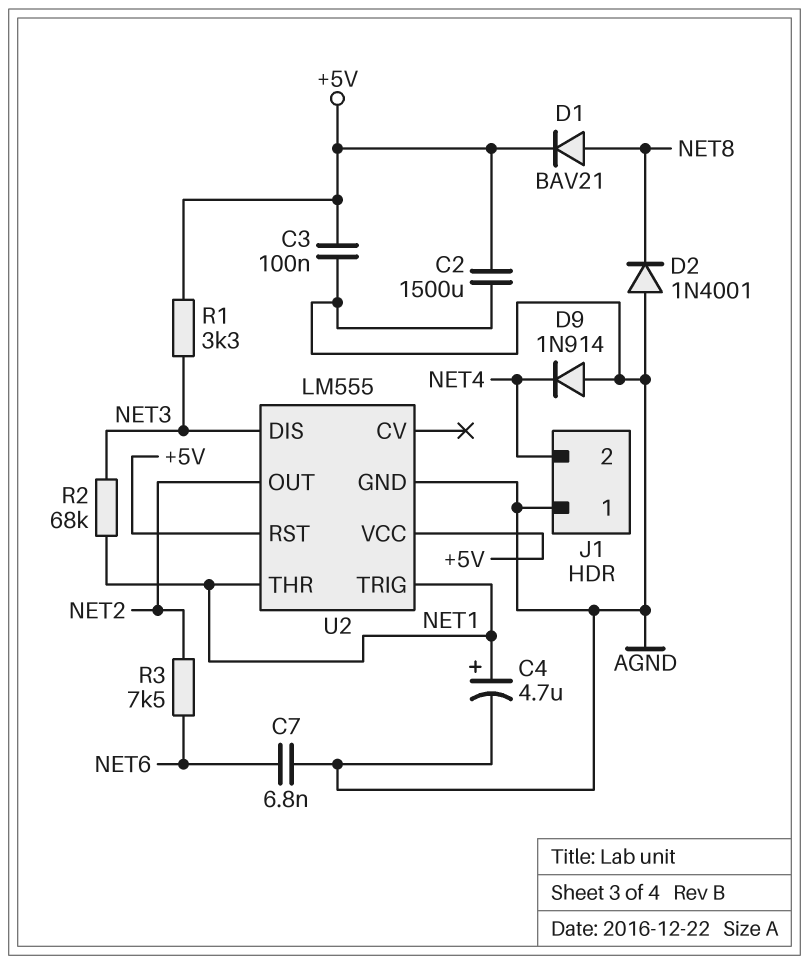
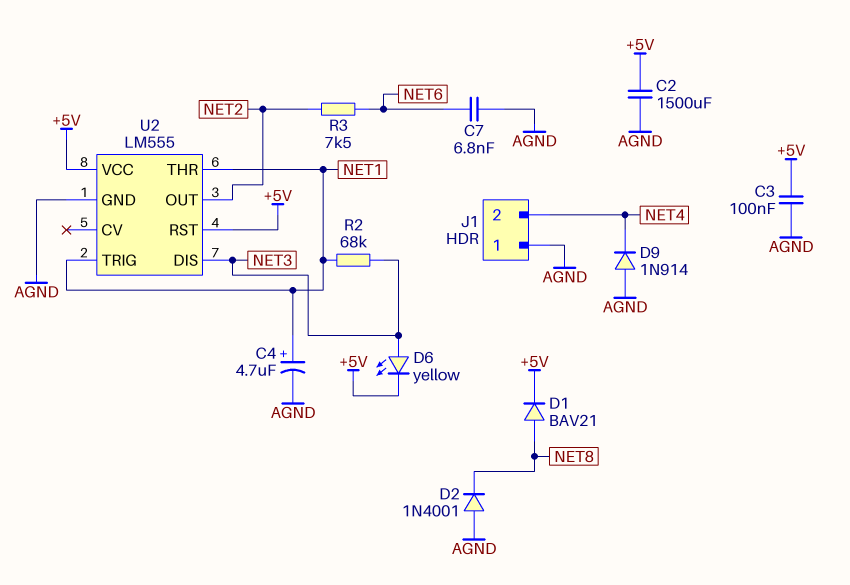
D6: none -> LED yellow (A NET3, K +5V)
R1: 3.3k (+5V, NET3) -> none

